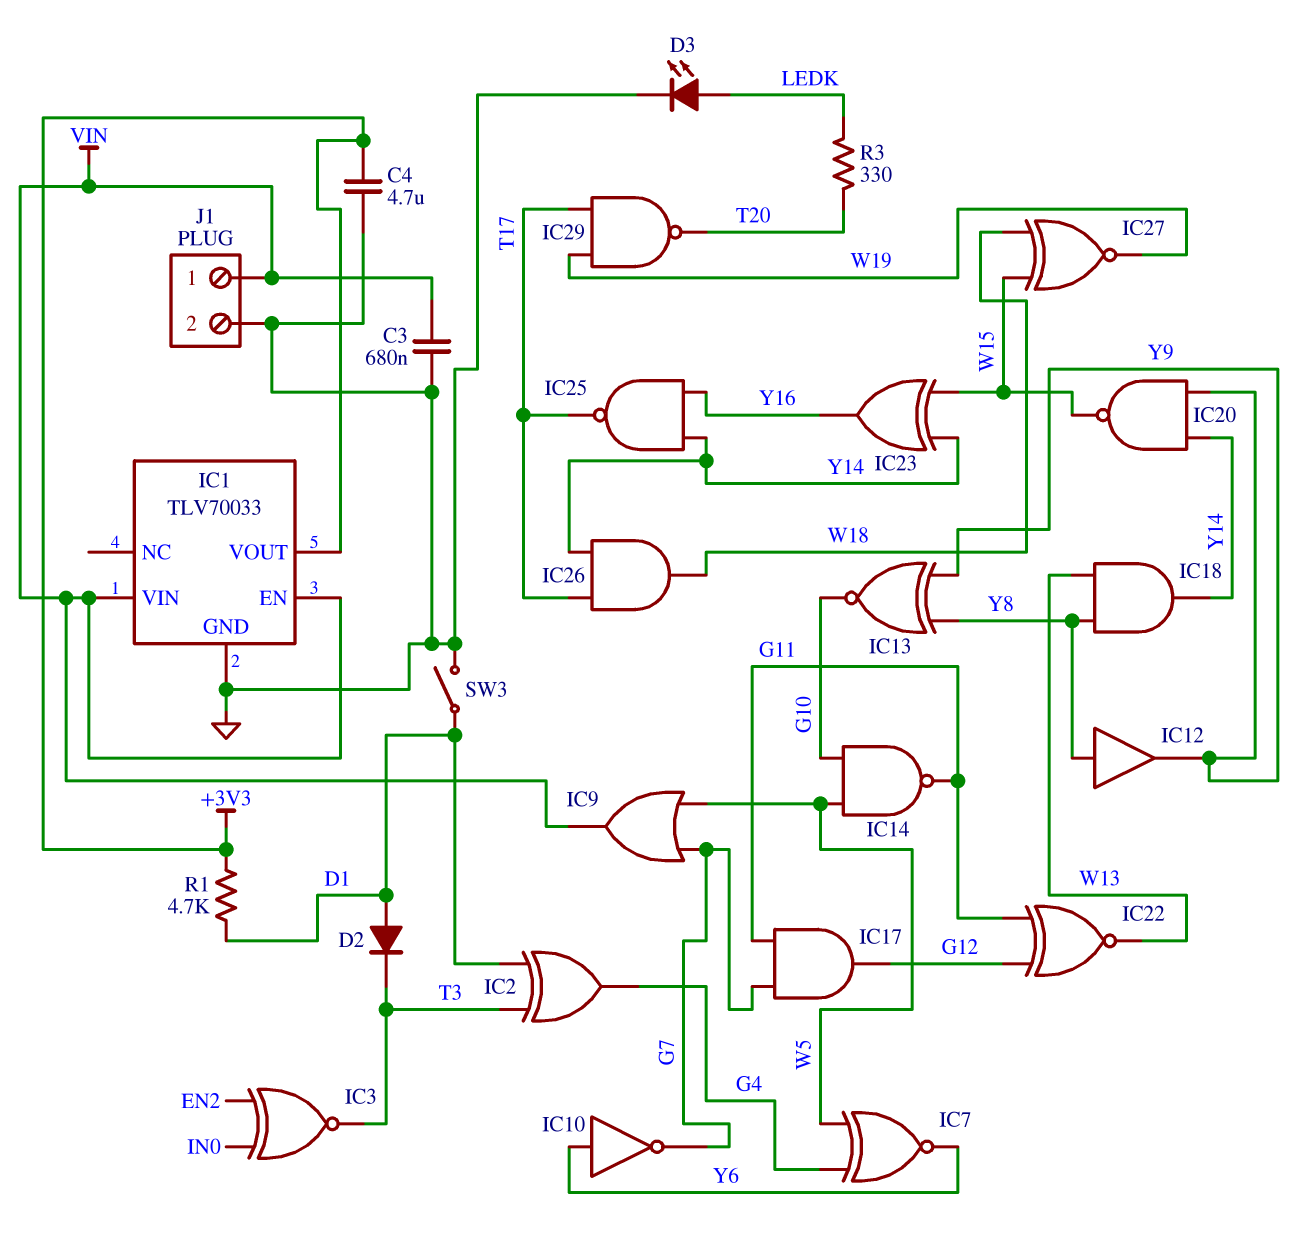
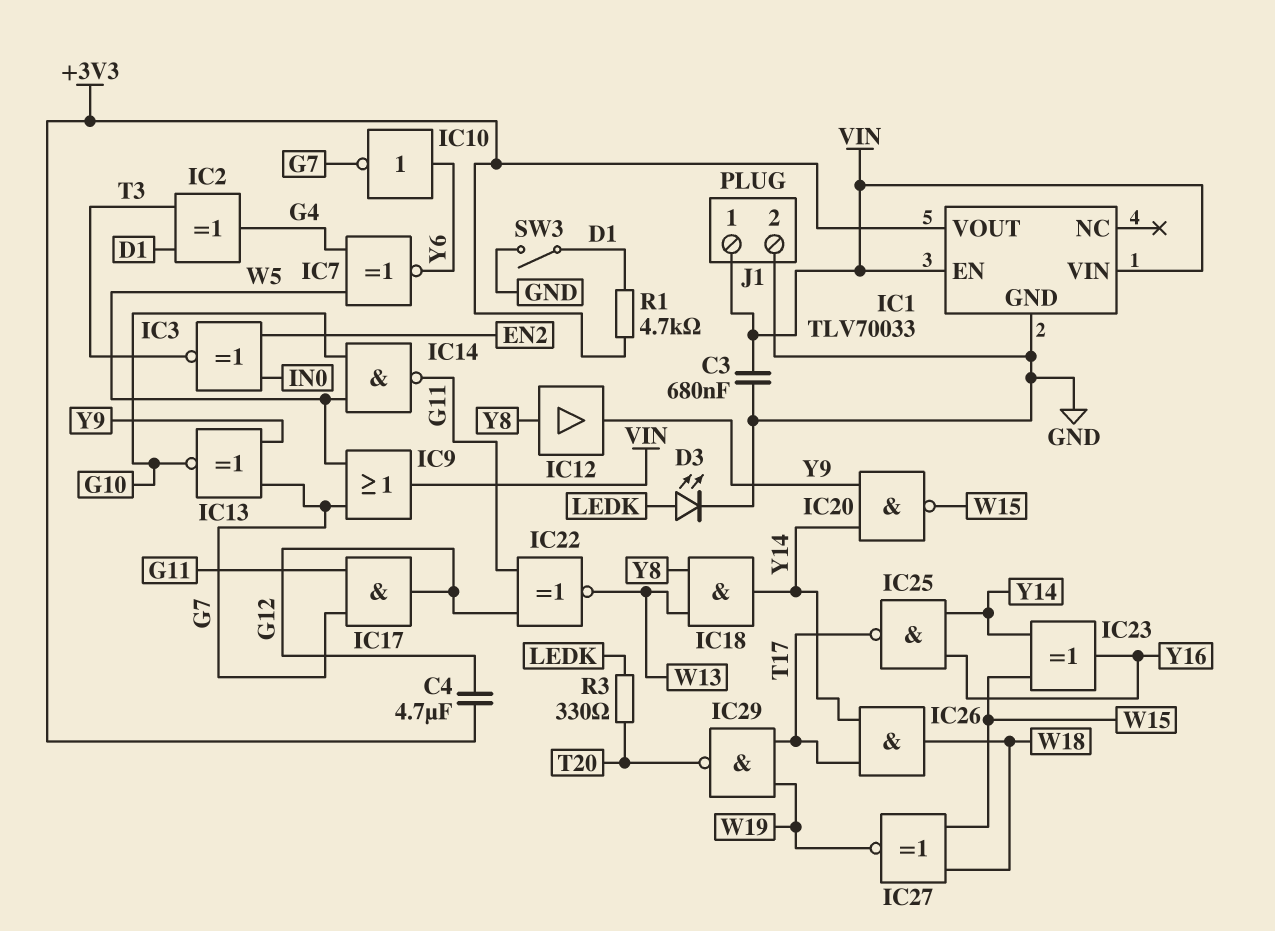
C4: 4.7uF (+3V3, GND) -> 4.7uF (+3V3, G12)
D2: diode (A D1, K T3) -> none
IC13: XNOR (in Y8, in Y9, out G10) -> XNOR (in G7, in Y9, out G10)

